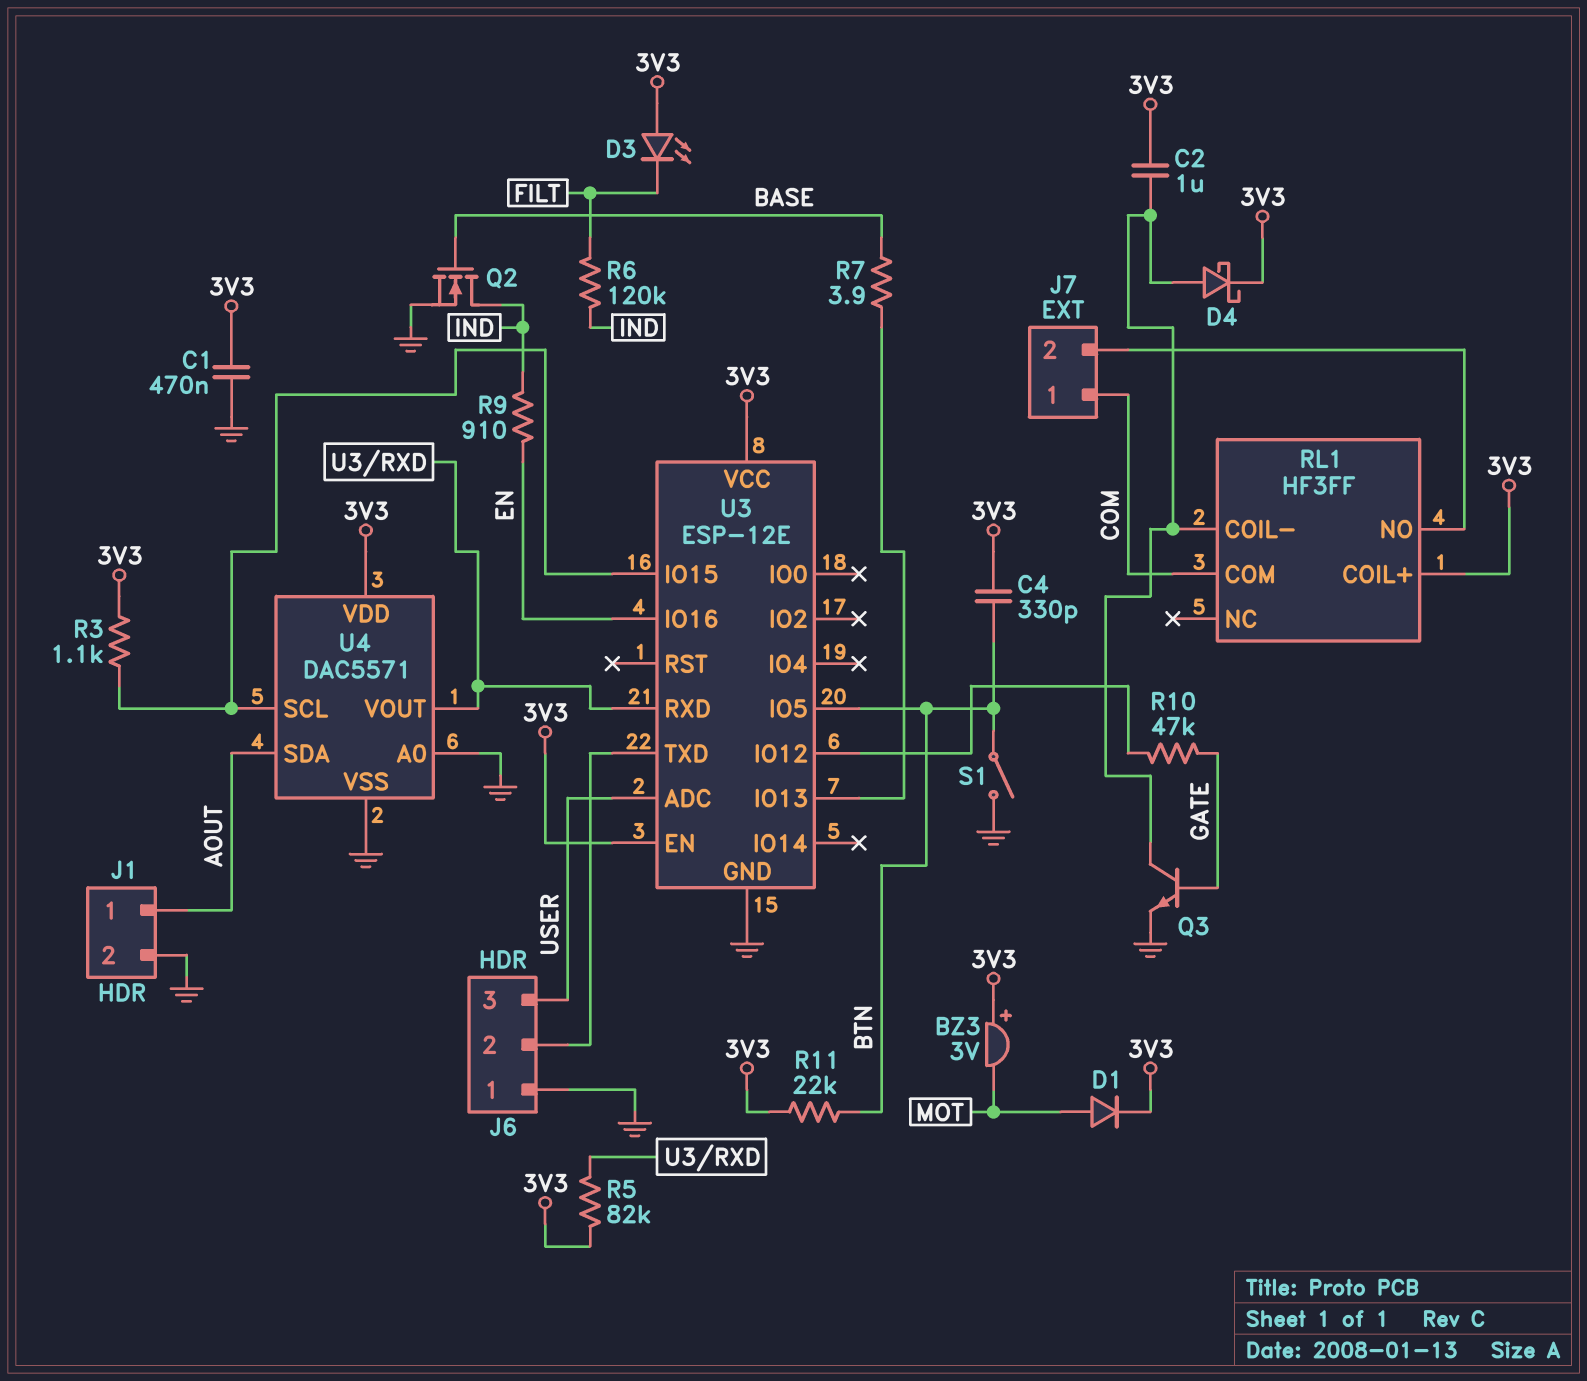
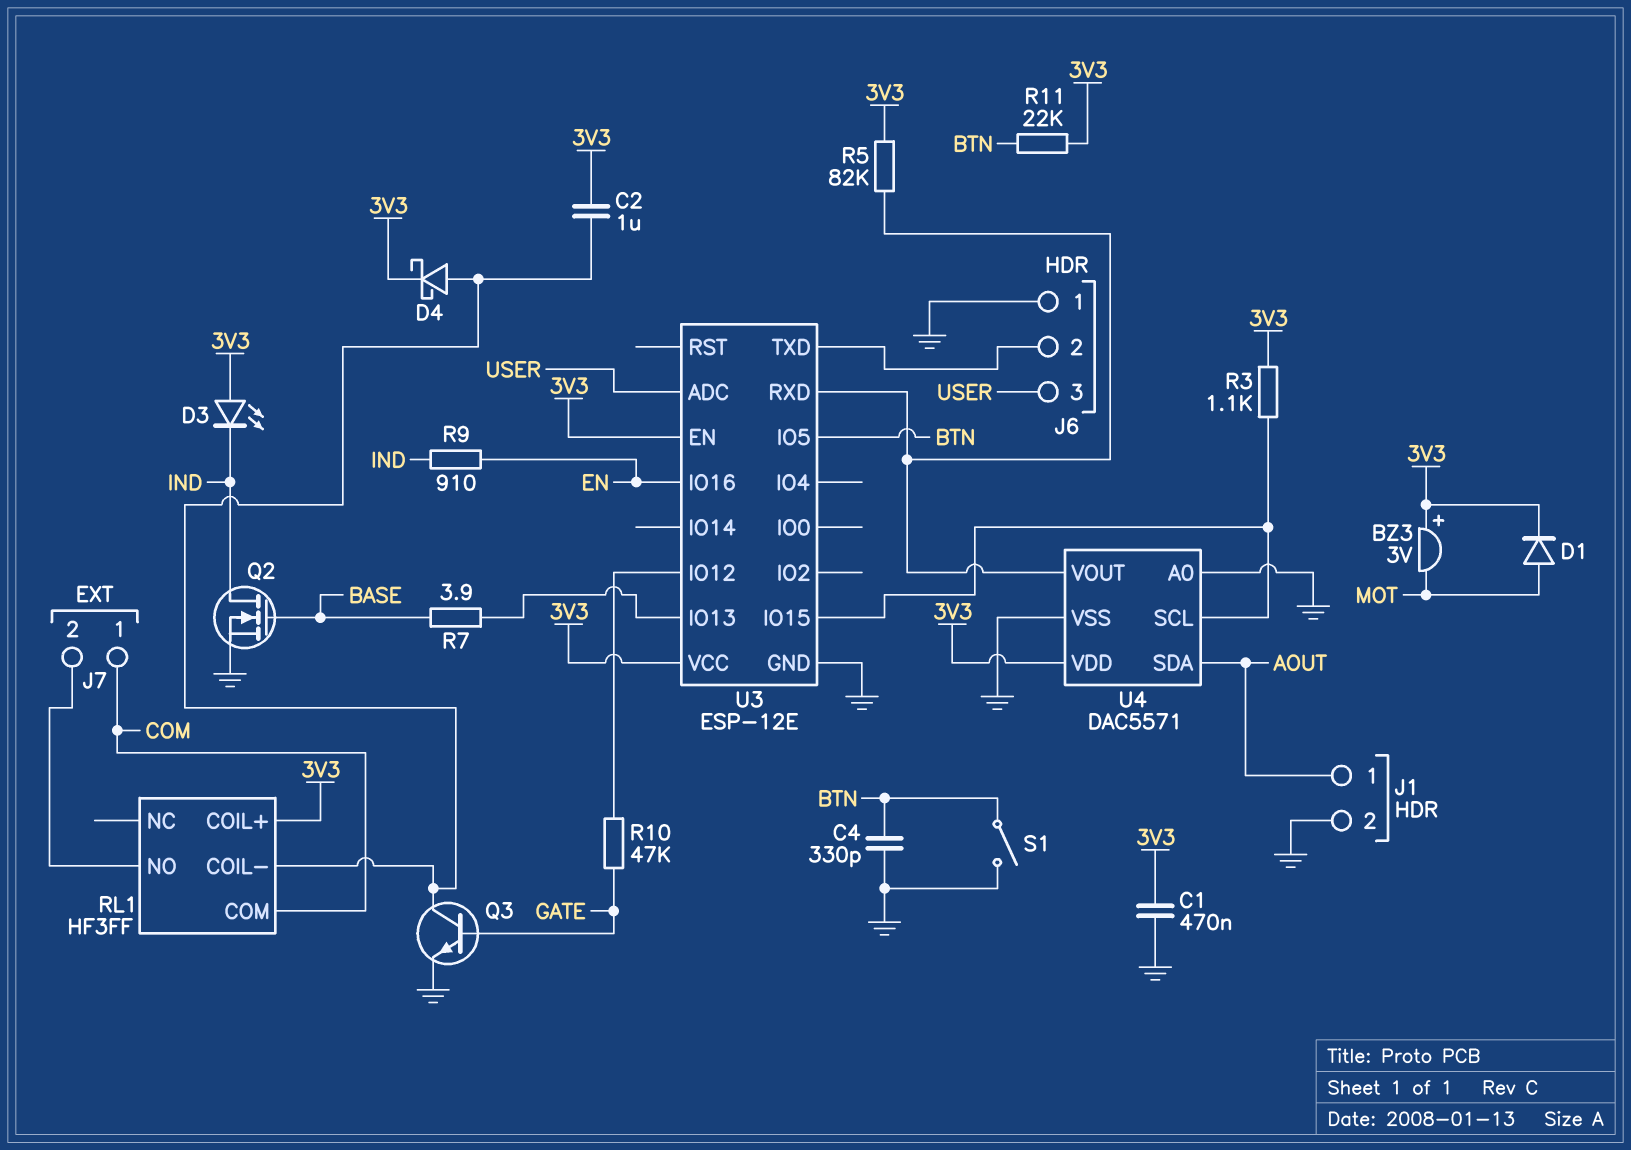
C4: 330pF (3V3, BTN) -> 330pF (BTN, GND)
D3: LED (A 3V3, K FILT) -> LED (A 3V3, K IND)
R6: 120k (FILT, IND) -> none

